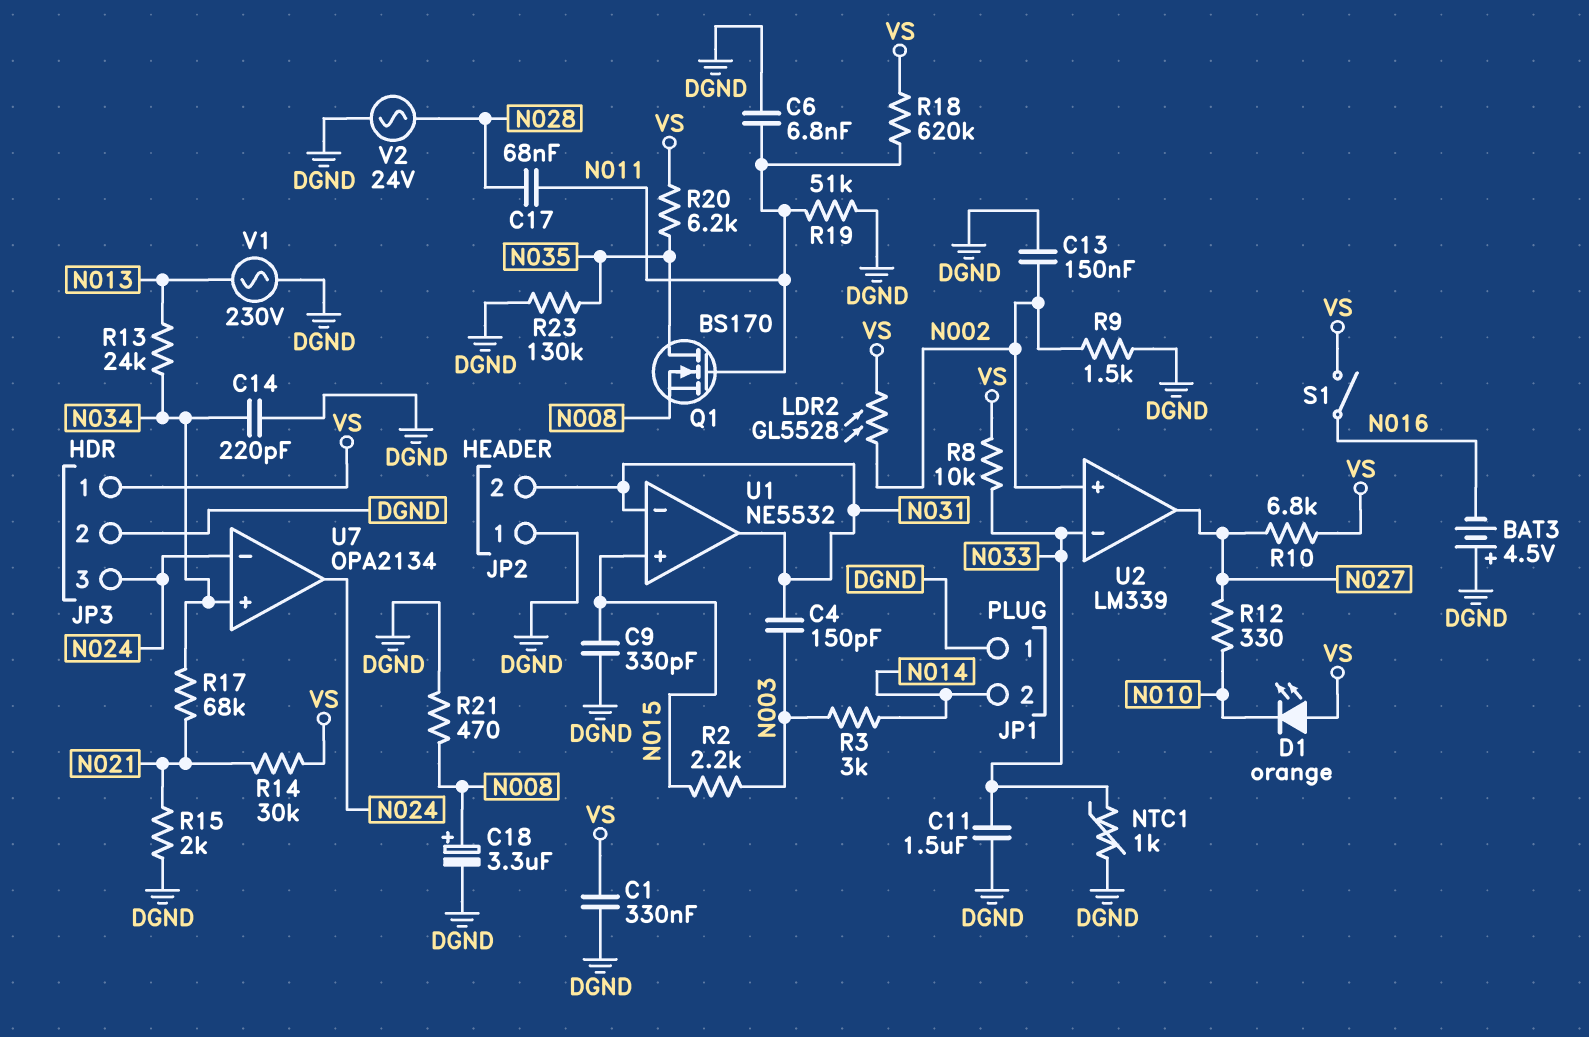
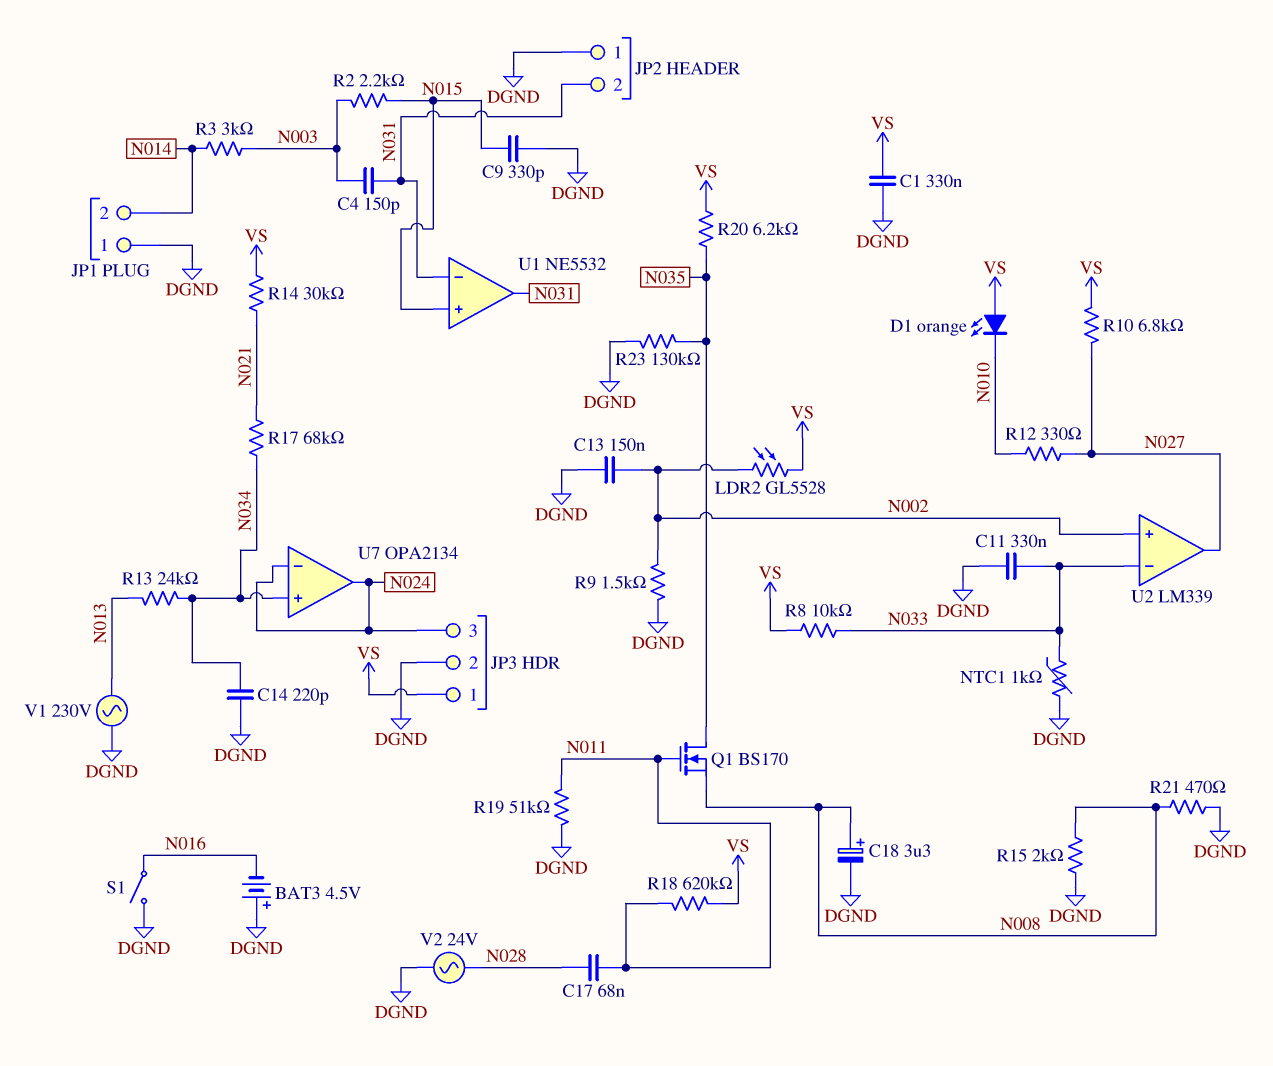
C6: 6.8nF (DGND, N011) -> none
C11: 1.5uF (DGND, N033) -> 330nF (DGND, N033)
R15: 2k (DGND, N021) -> 2k (DGND, N008)
S1: switch (N016, VS) -> switch (DGND, N016)

